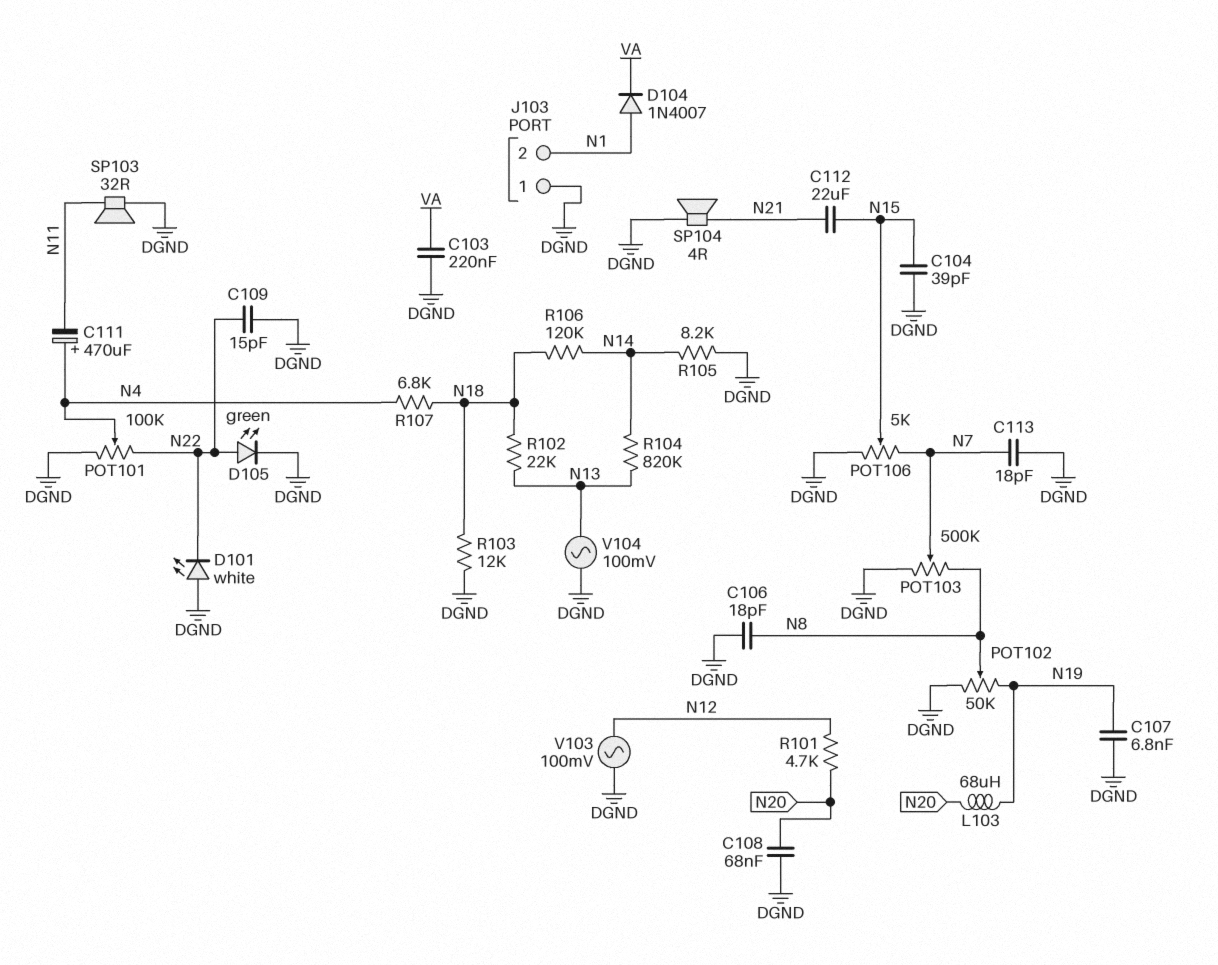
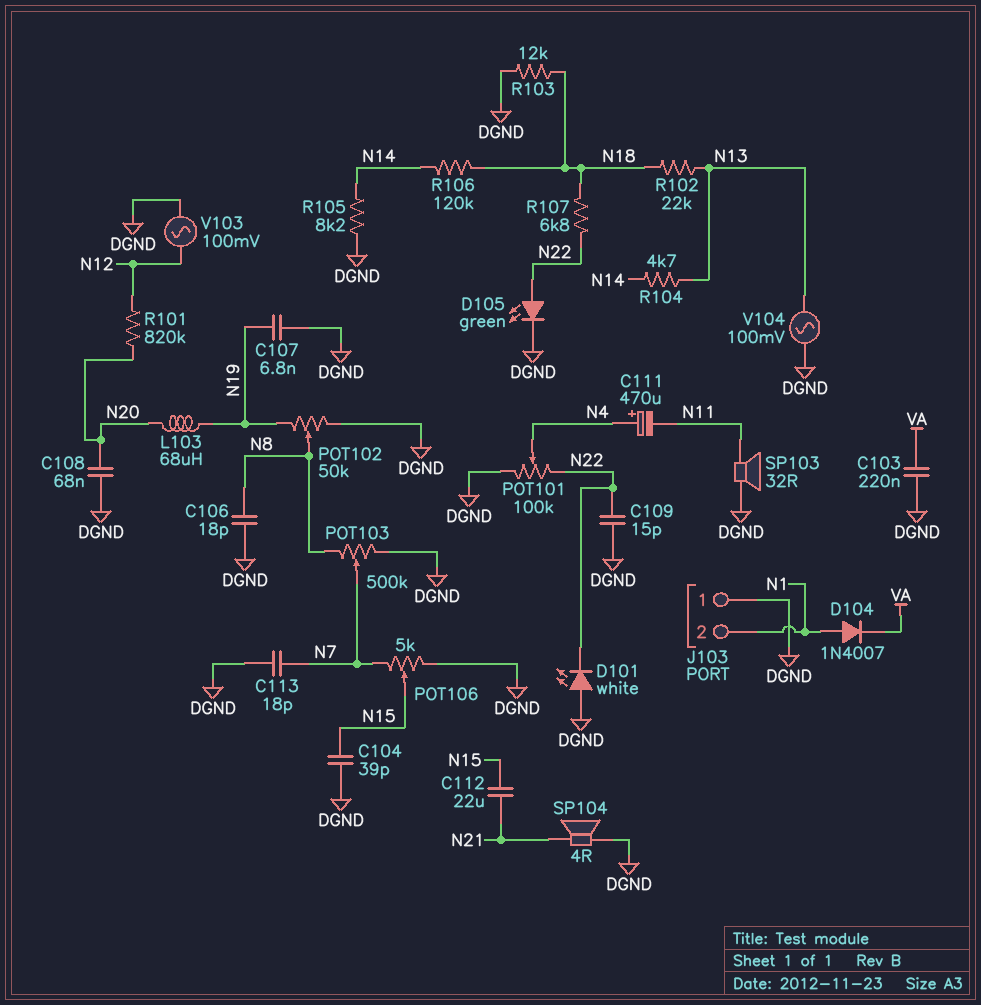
R101: 4.7k (N12, N20) -> 820k (N12, N20)
R104: 820k (N13, N14) -> 4.7k (N13, N14)
R107: 6.8k (N4, N18) -> 6.8k (N18, N22)

